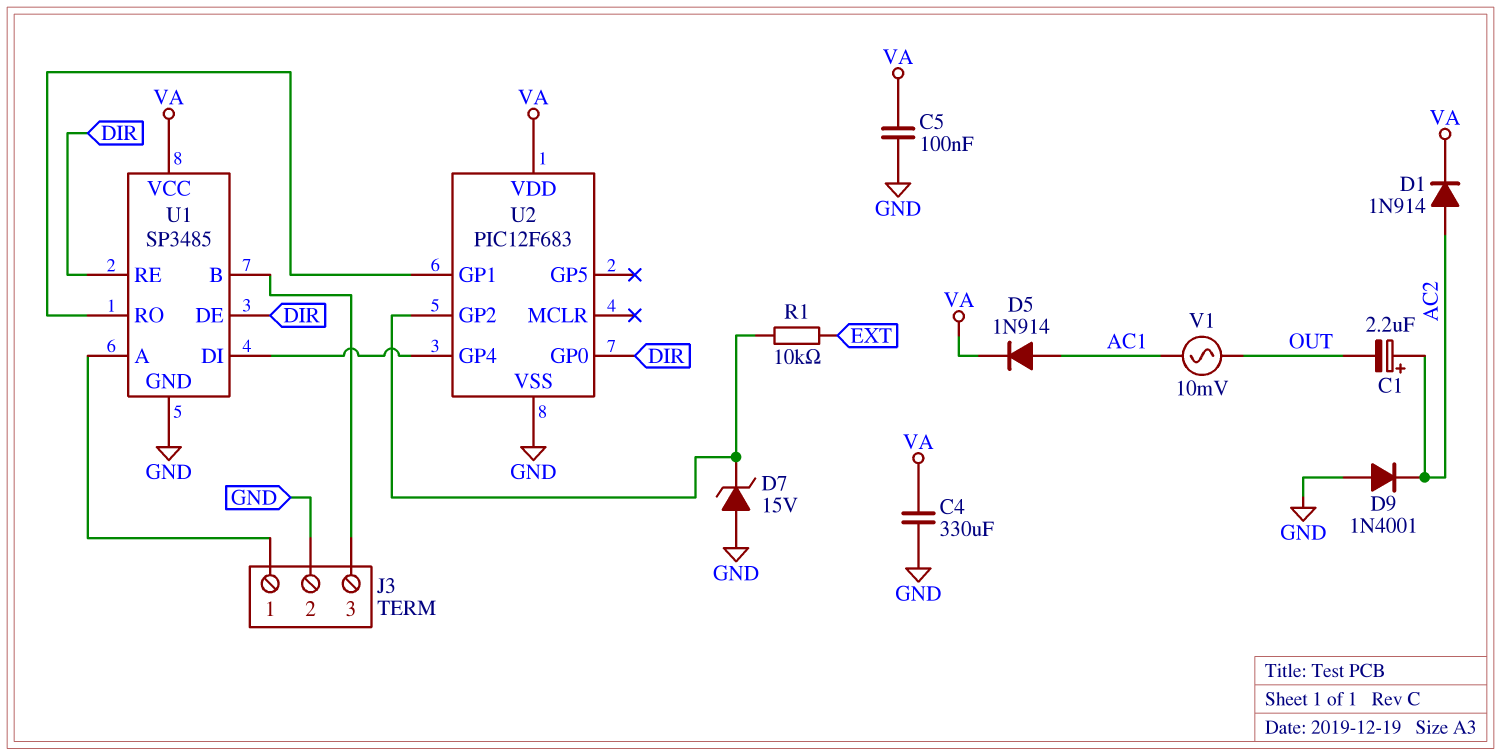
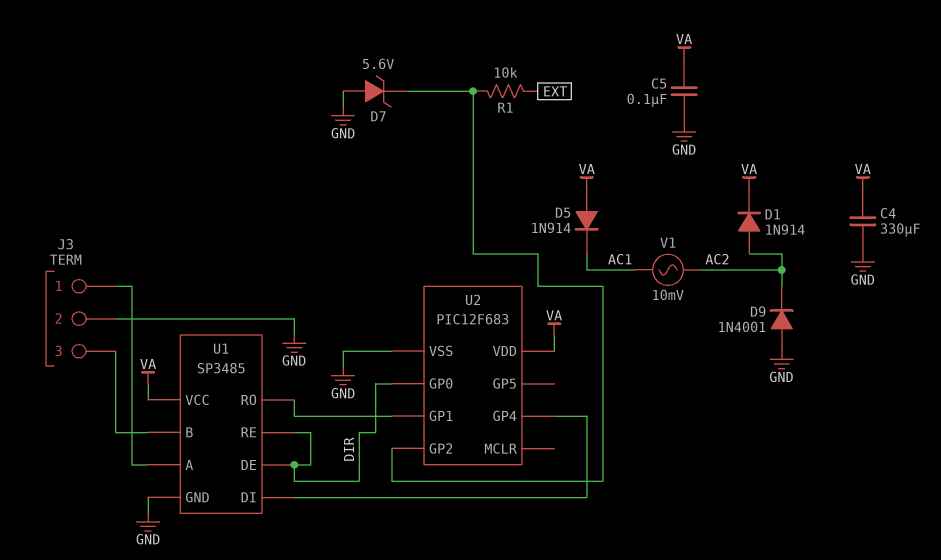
C1: 2.2uF (plus AC2, minus OUT) -> none
D5: diode 1N914 (A AC1, K VA) -> diode 1N914 (A VA, K AC1)
D7: zener 15V (A GND, K U2/GP2) -> zener 5.6V (A GND, K U2/GP2)
V1: AC 10mV (AC1, OUT) -> AC 10mV (AC1, AC2)

